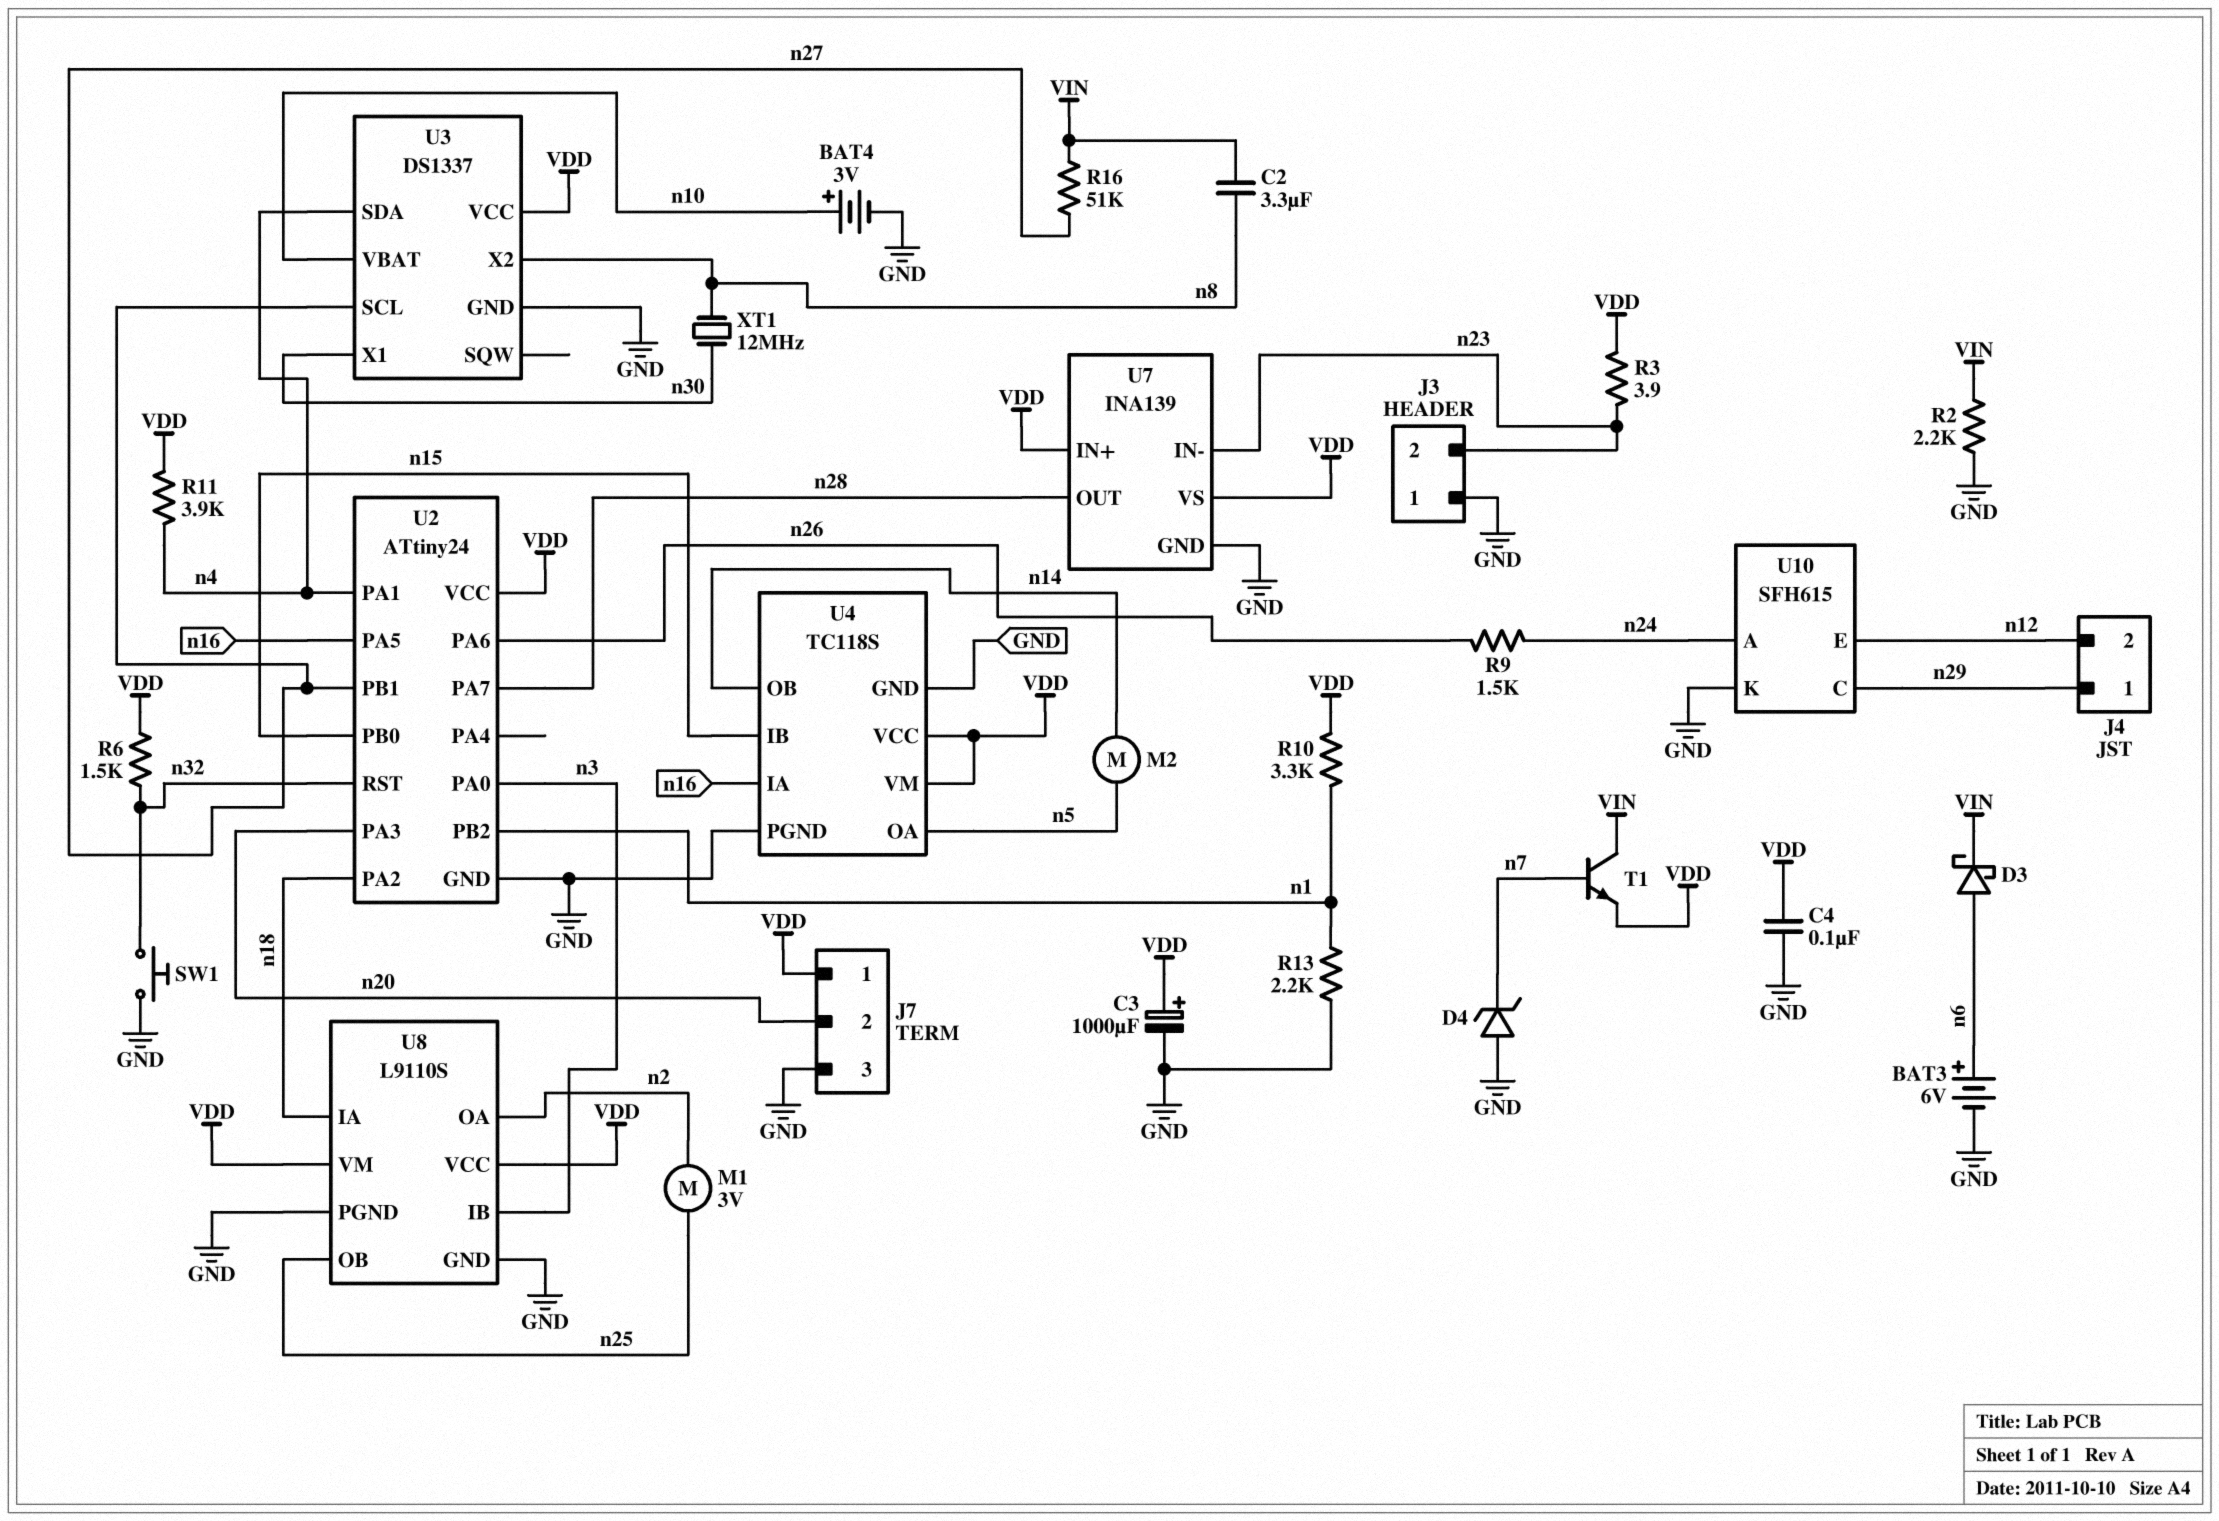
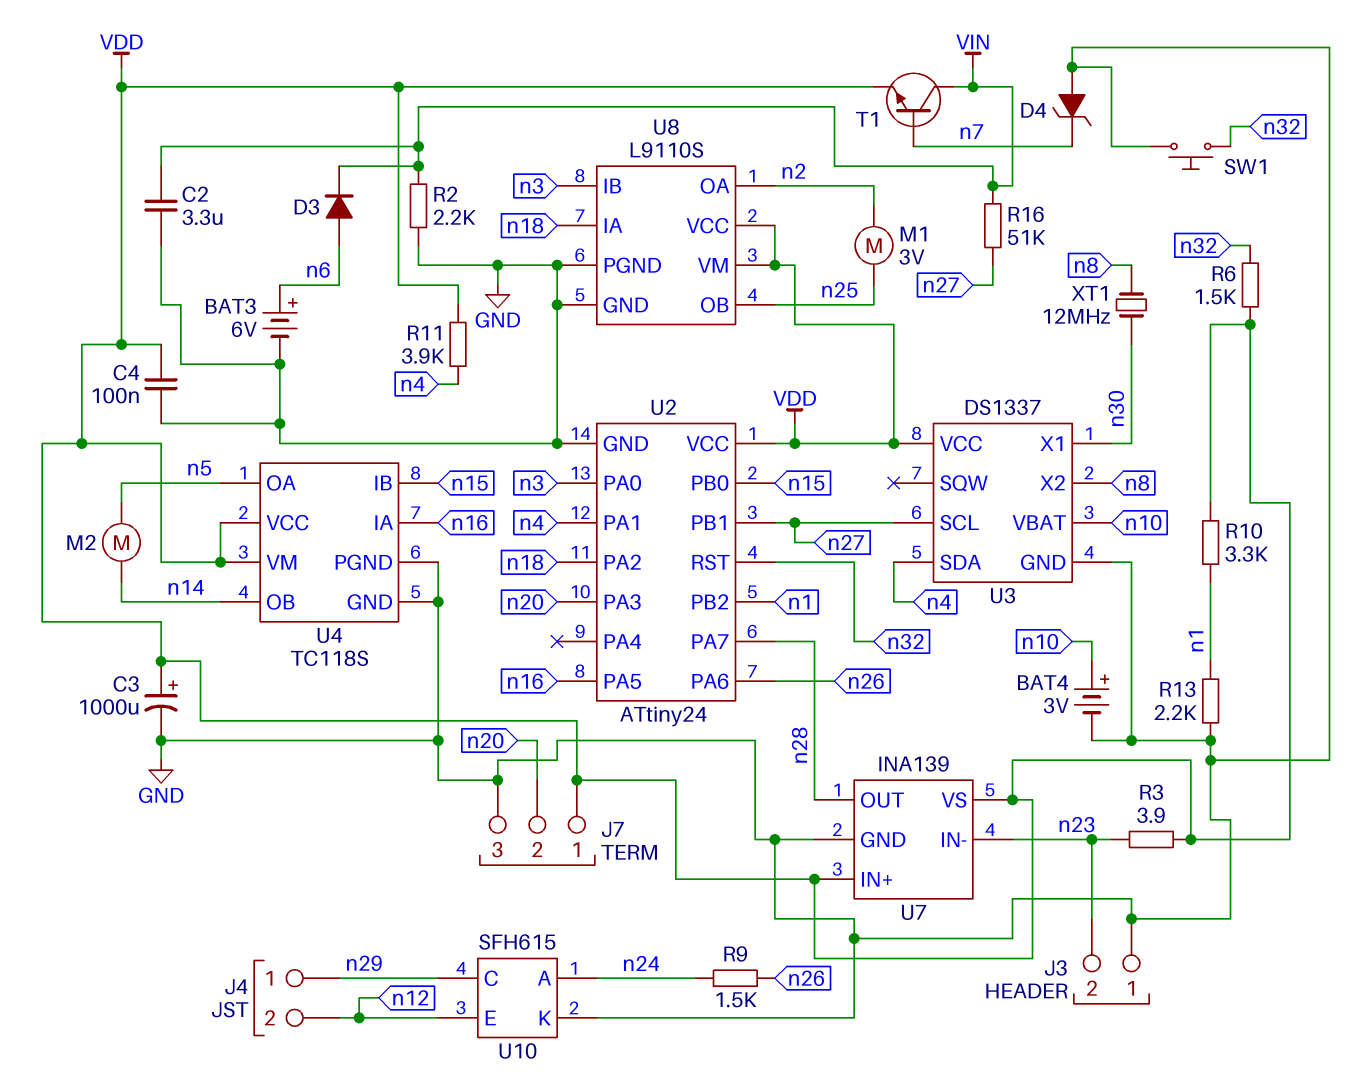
C2: 3.3uF (VIN, n8) -> 3.3uF (GND, VIN)
D3: schottky (A n6, K VIN) -> diode (A n6, K VIN)

